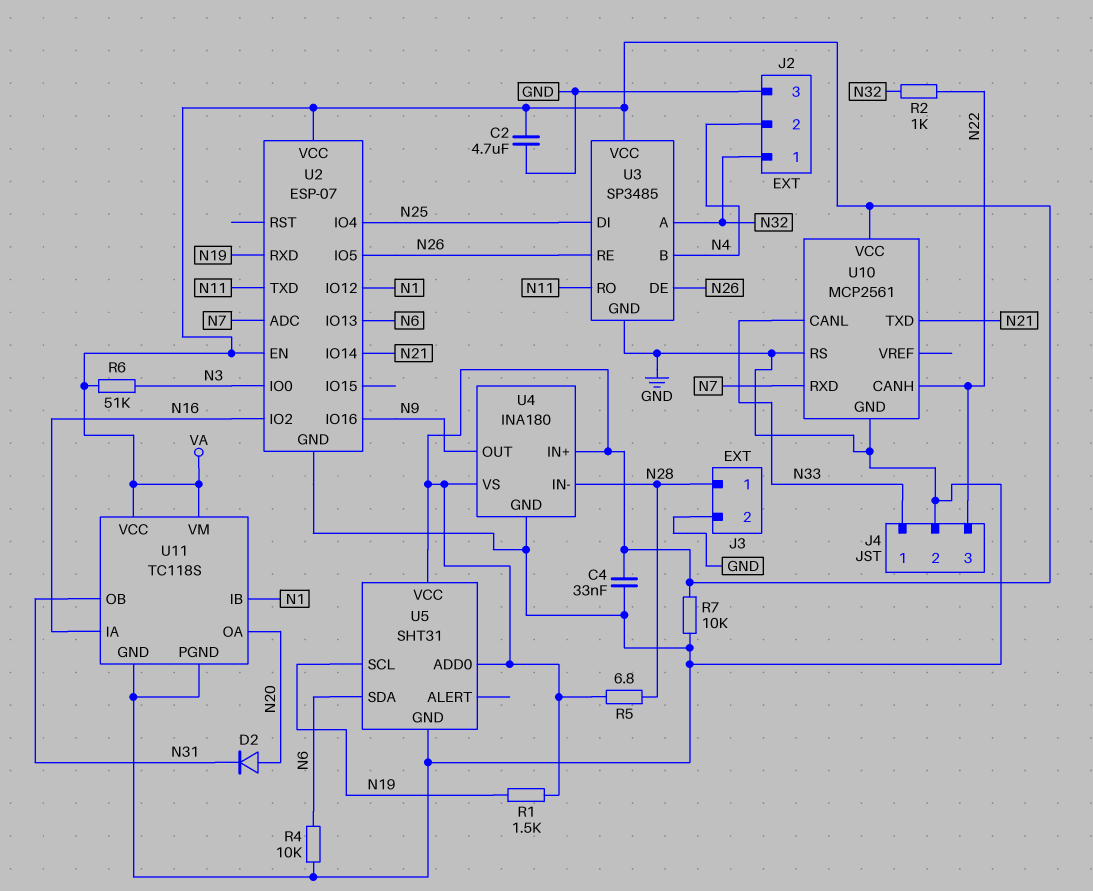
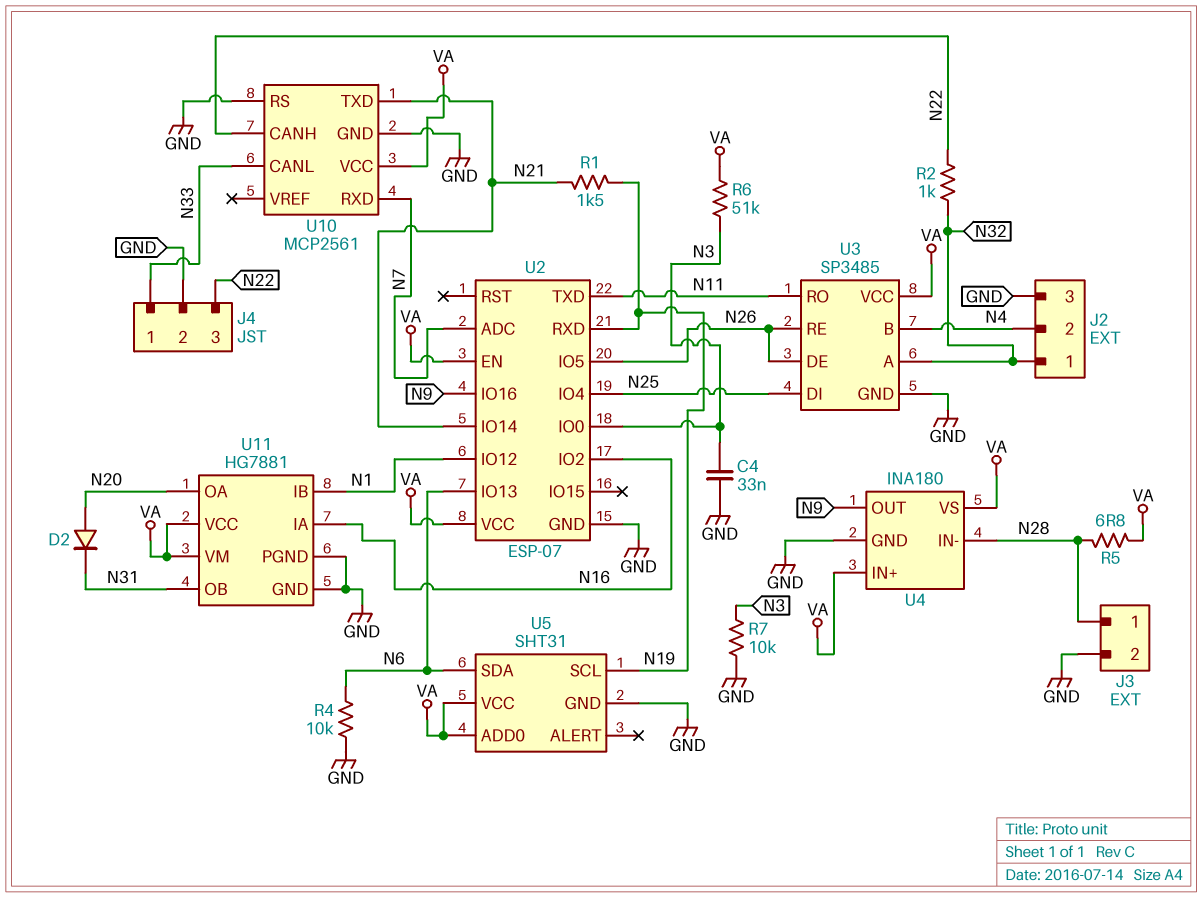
C2: 4.7uF (GND, VA) -> none
C4: 33nF (GND, VA) -> 33nF (GND, N3)
R1: 1.5k (N19, VA) -> 1.5k (N19, N21)
R7: 10k (GND, VA) -> 10k (GND, N3)
U11: TC118S -> HG7881

